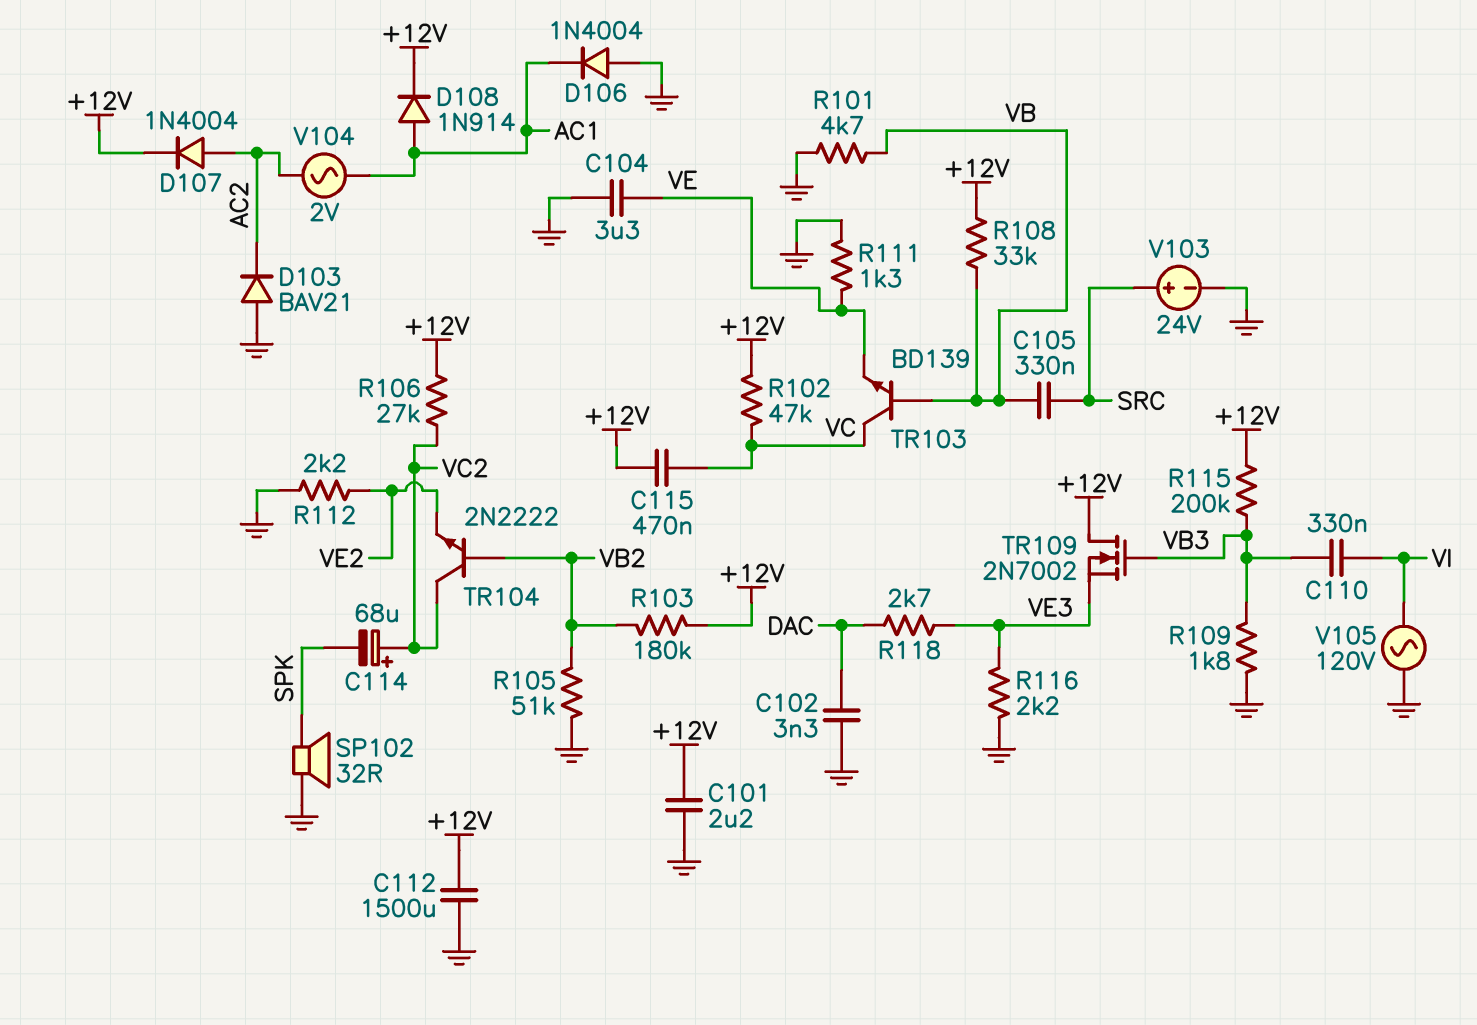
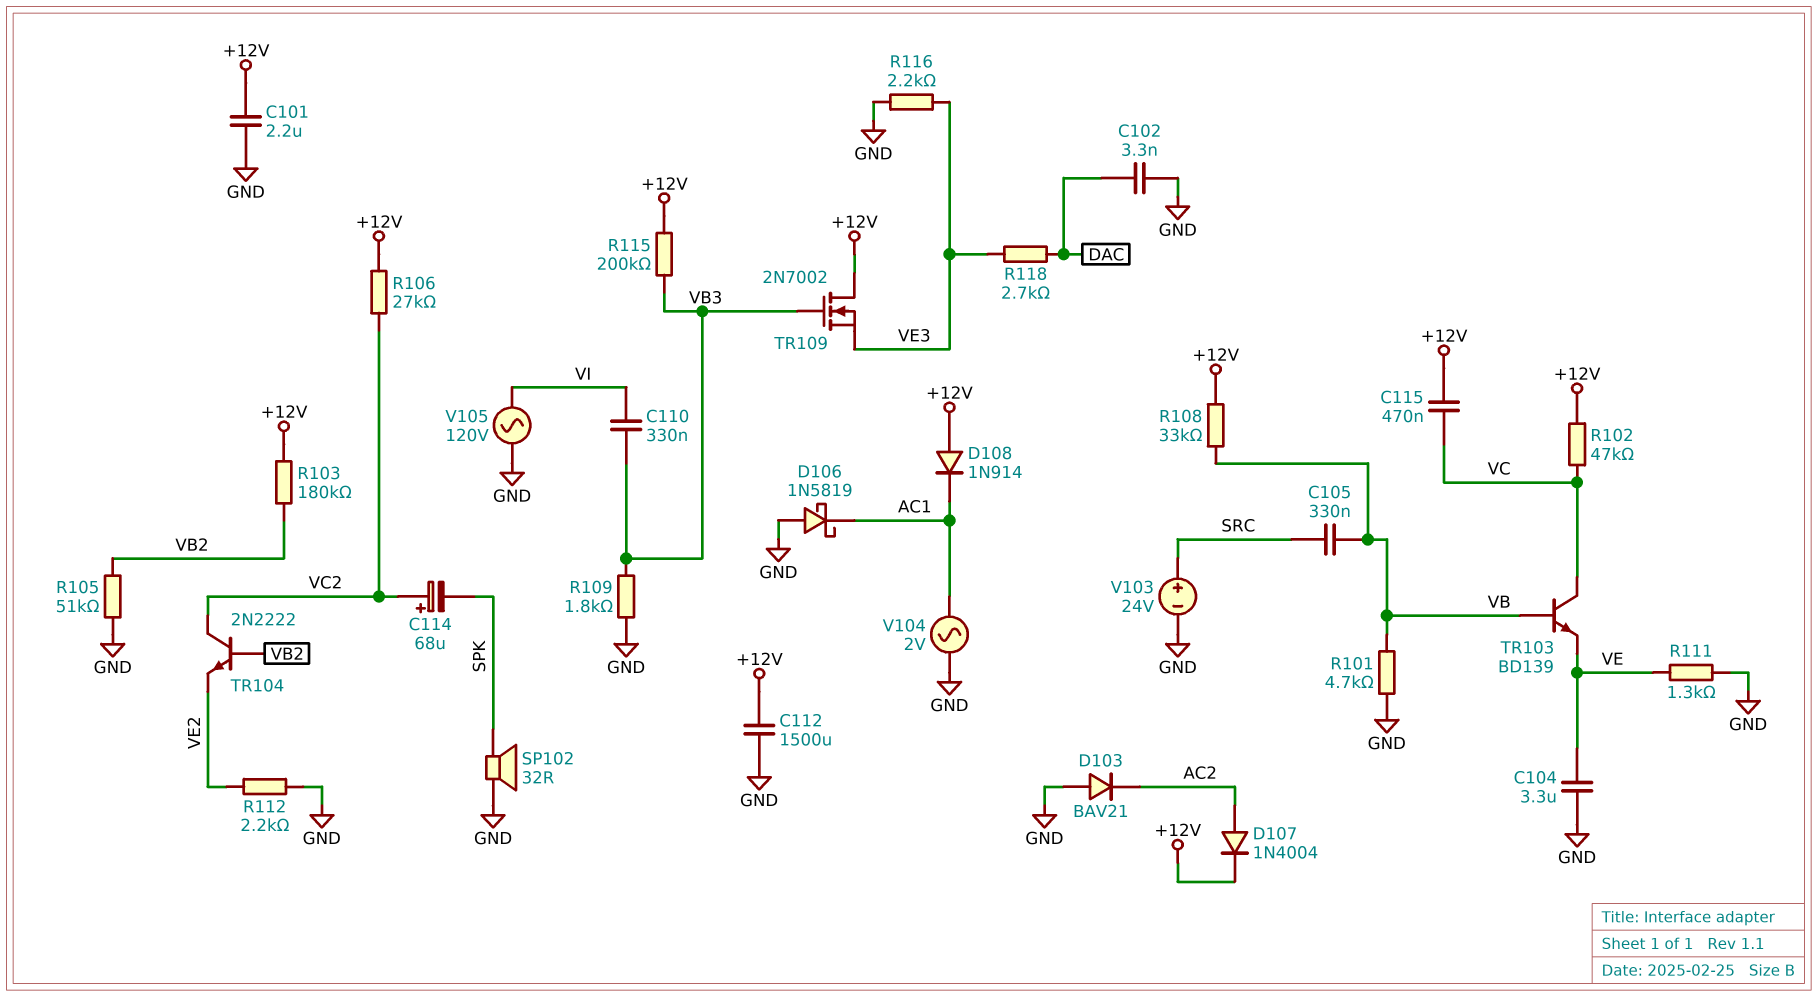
D106: diode 1N4004 (A GND, K AC1) -> schottky 1N5819 (A GND, K AC1)
D108: diode 1N914 (A AC1, K +12V) -> diode 1N914 (A +12V, K AC1)
V104: AC 2V (AC1, AC2) -> AC 2V (AC1, GND)

